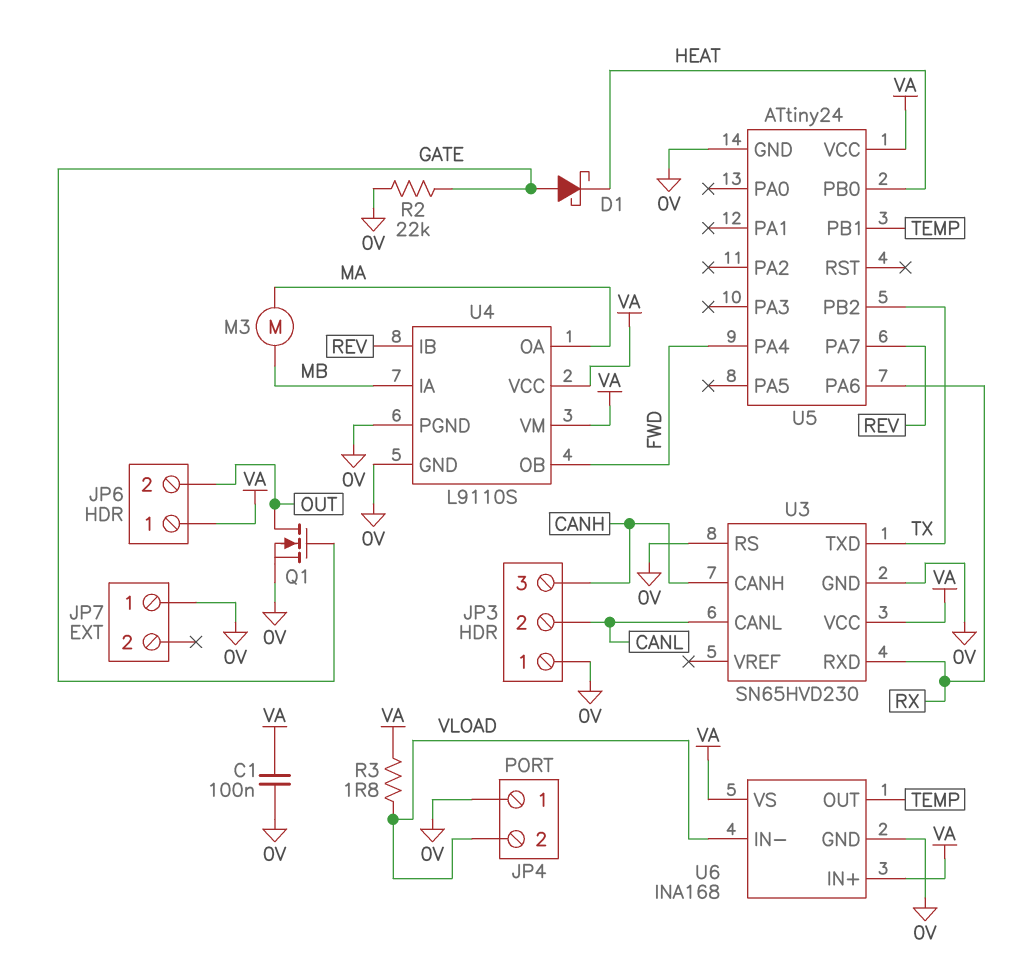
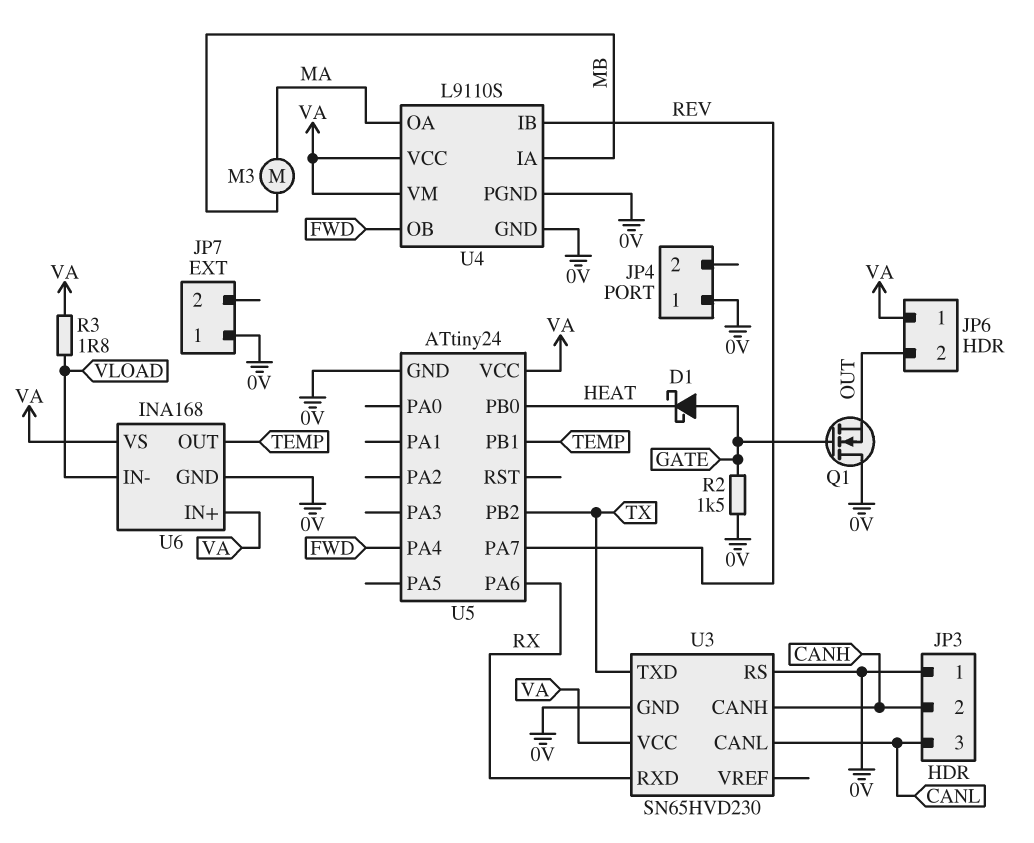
C1: 100nF (0V, VA) -> none
JP3 pin 2: CANL -> CANH
JP3 pin 3: CANH -> CANL
JP4 pin 2: VLOAD -> none
Q1: NMOS (G GATE, D OUT, S 0V) -> NMOS (G GATE, D 0V, S OUT)
R2: 22k (0V, GATE) -> 1.5k (0V, GATE)

